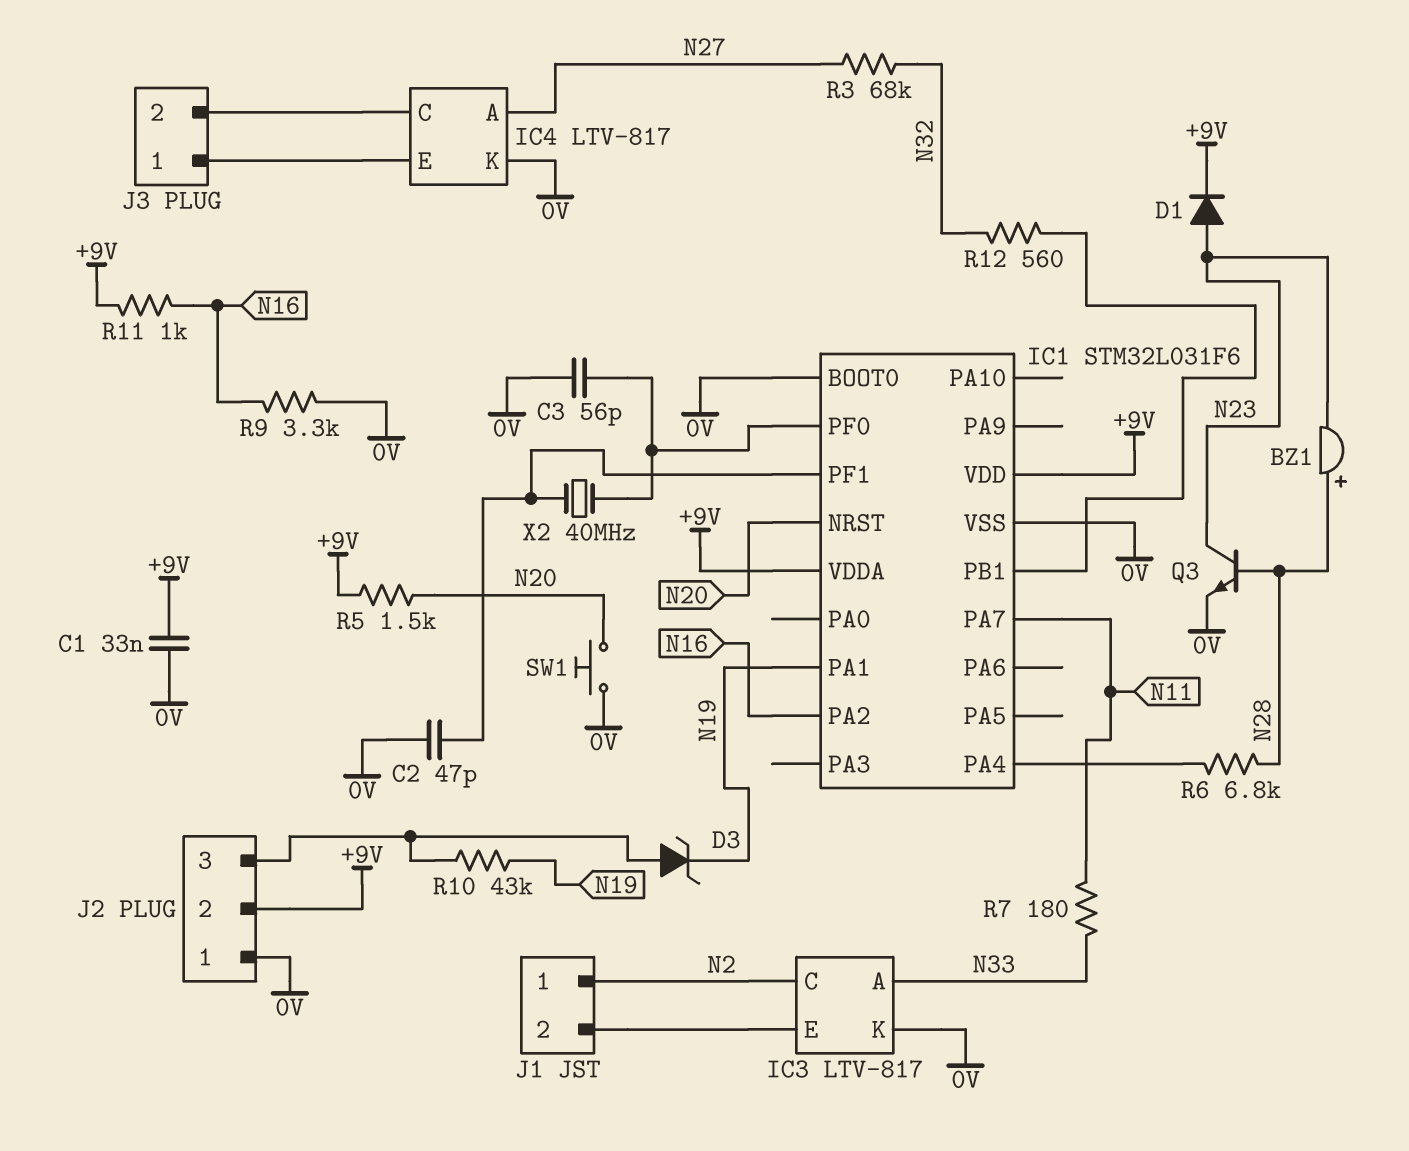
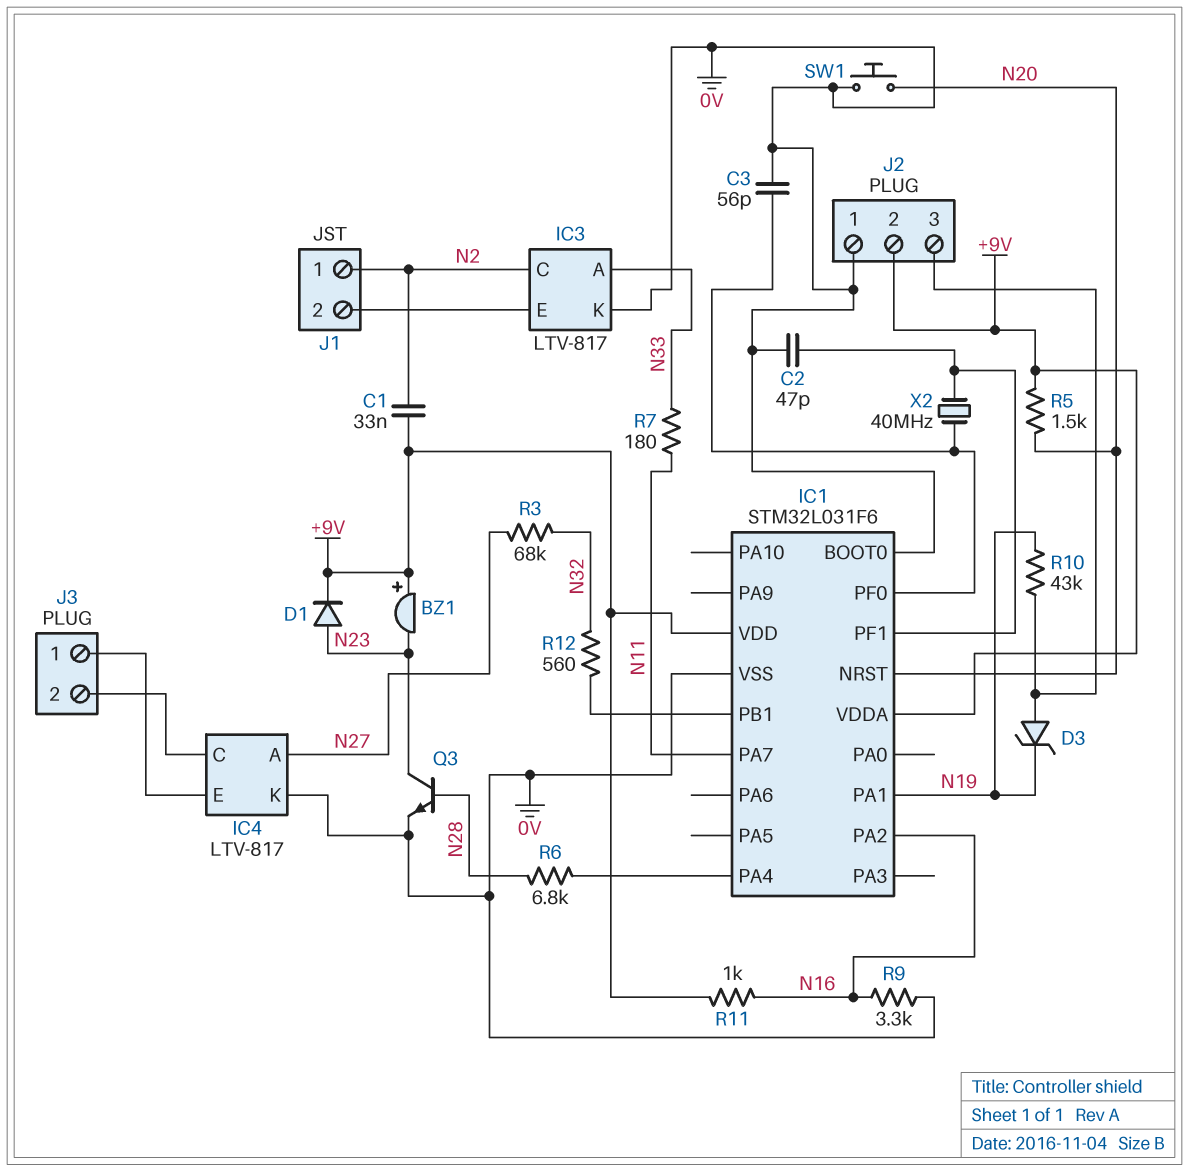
BZ1: buzzer (plus N28, minus N23) -> buzzer (plus +9V, minus N23)
C1: 33nF (+9V, 0V) -> 33nF (+9V, N2)

